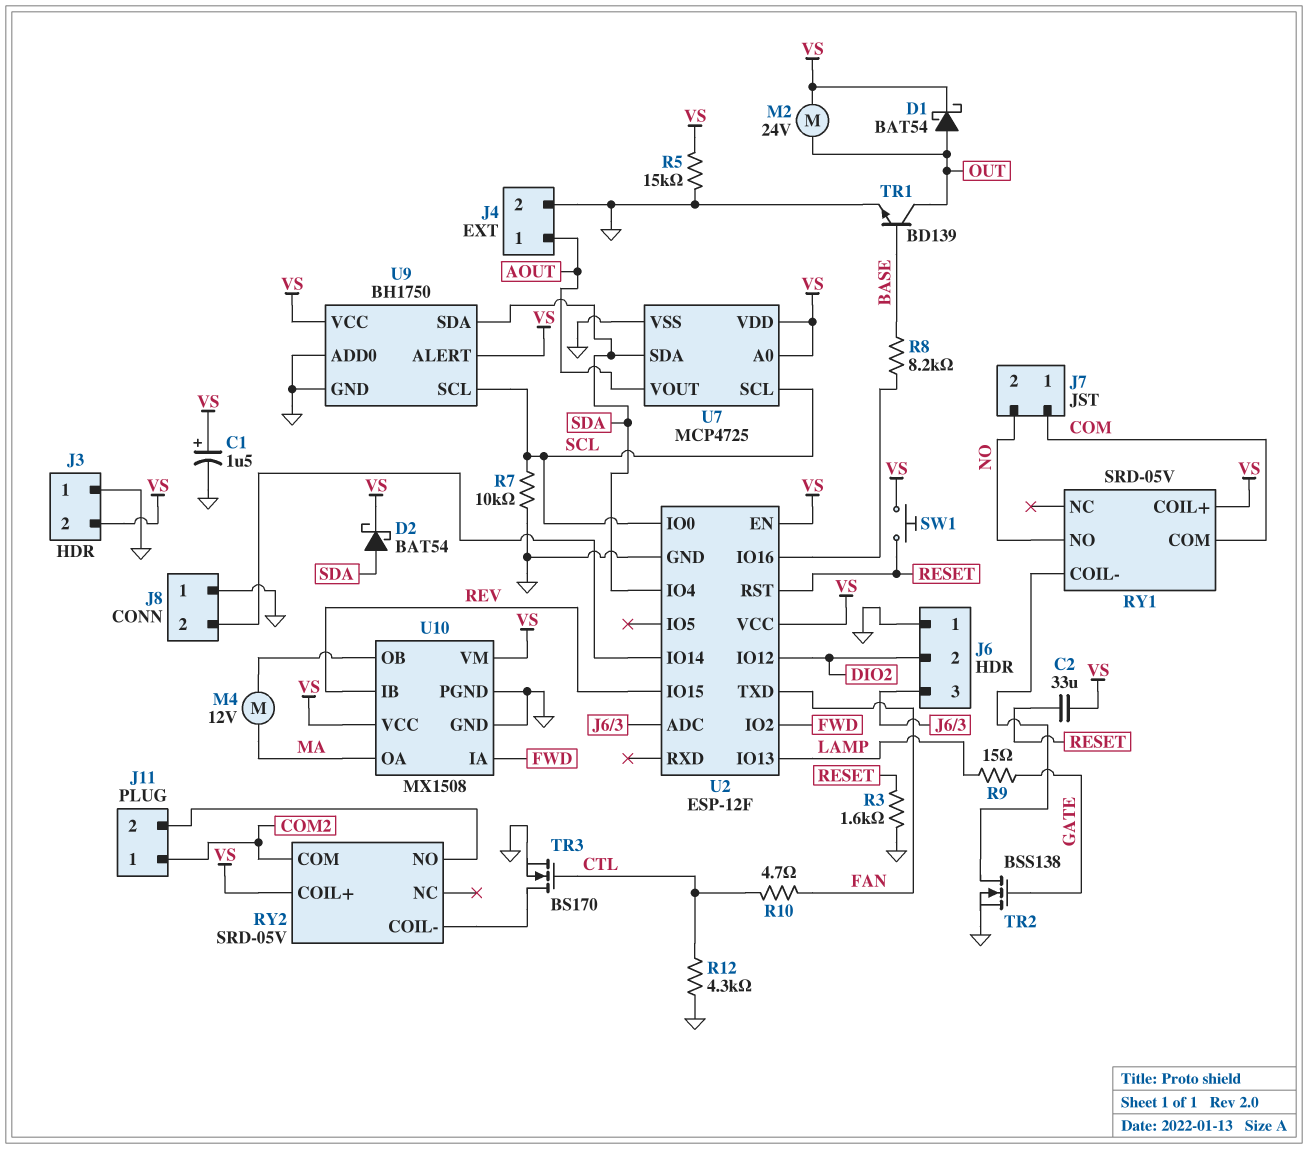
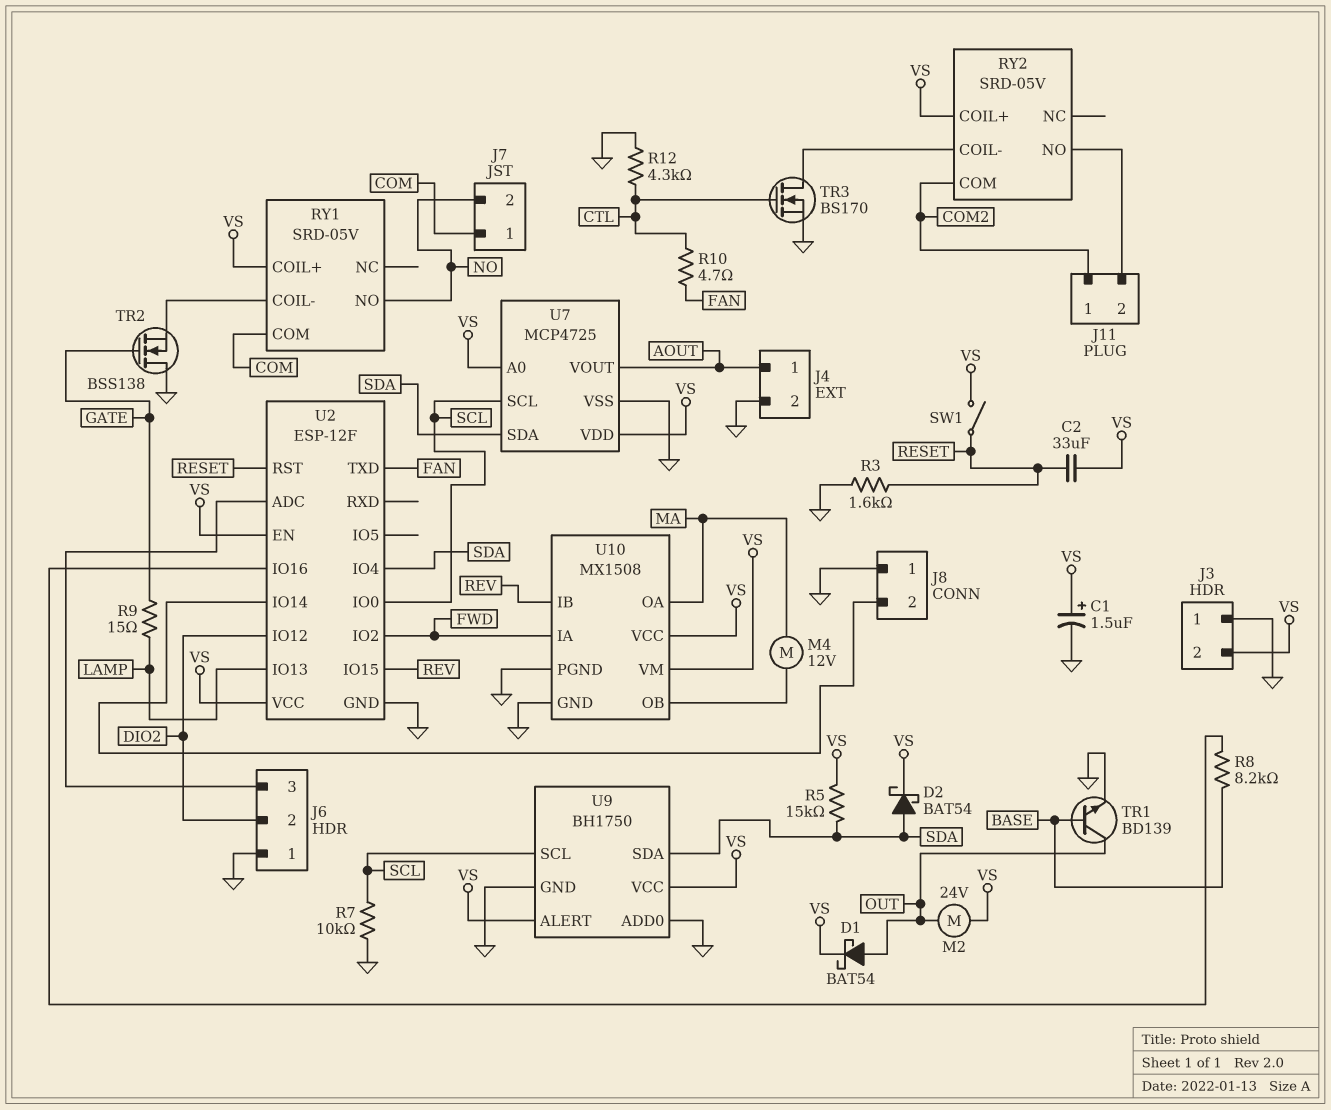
R5: 15k (GND, VS) -> 15k (SDA, VS)
SW1: button (RESET, VS) -> switch (RESET, VS)
TR2: NMOS BSS138 (G GATE, D RY1/COIL-, S GND) -> NMOS BSS138 (G GATE, D GND, S RY1/COIL-)

